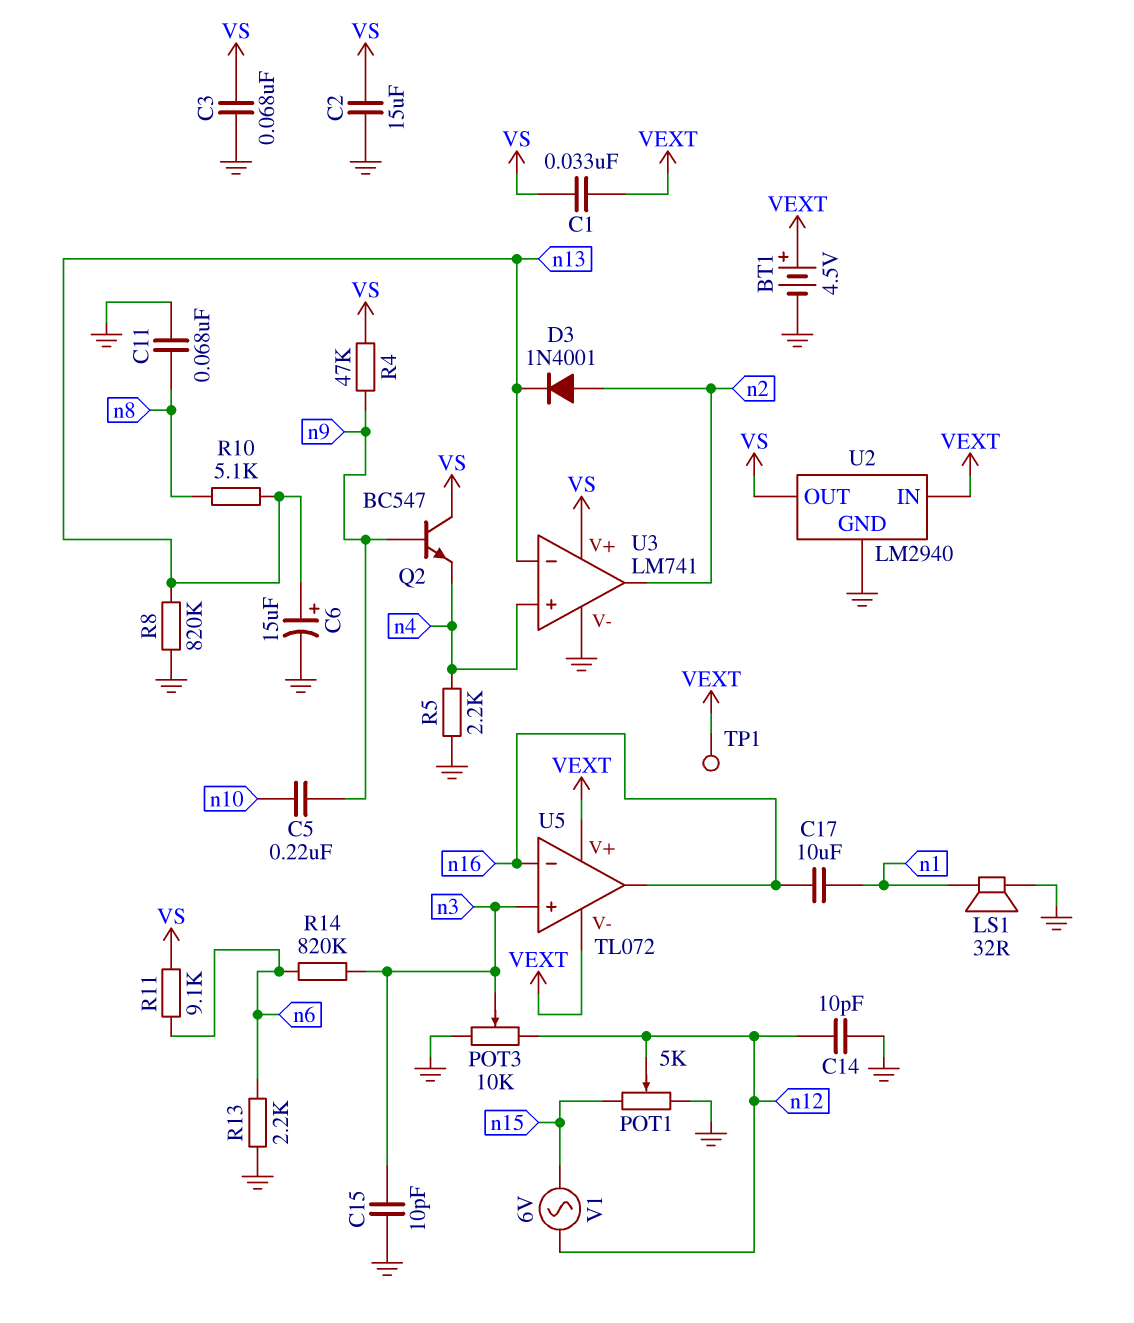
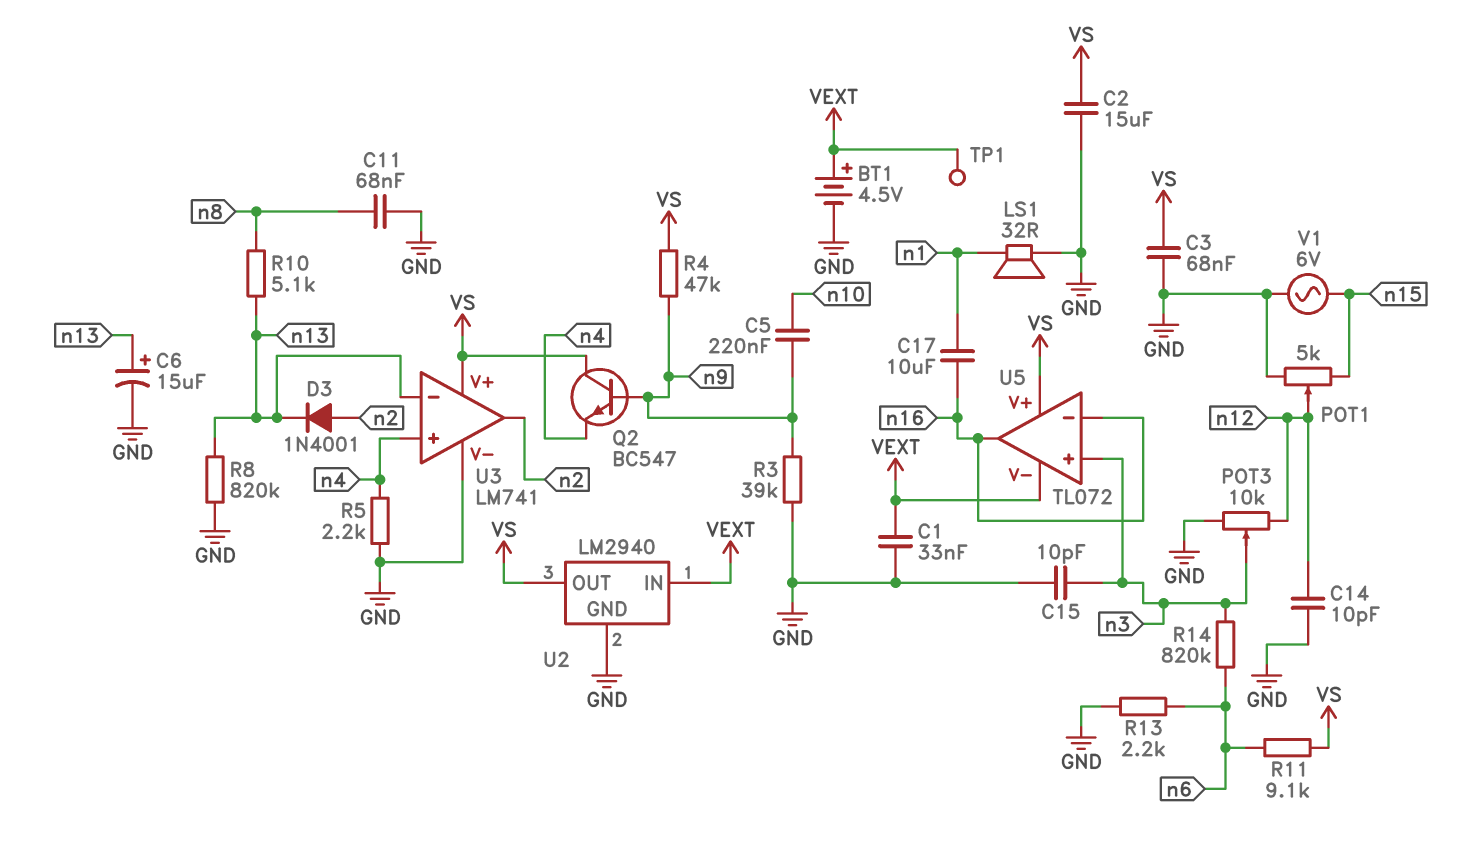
C1: 33nF (VEXT, VS) -> 33nF (GND, VEXT)
R3: none -> 39k (GND, n9)
U5 pin V+: VEXT -> VS
V1: AC 6V (n12, n15) -> AC 6V (GND, n15)

